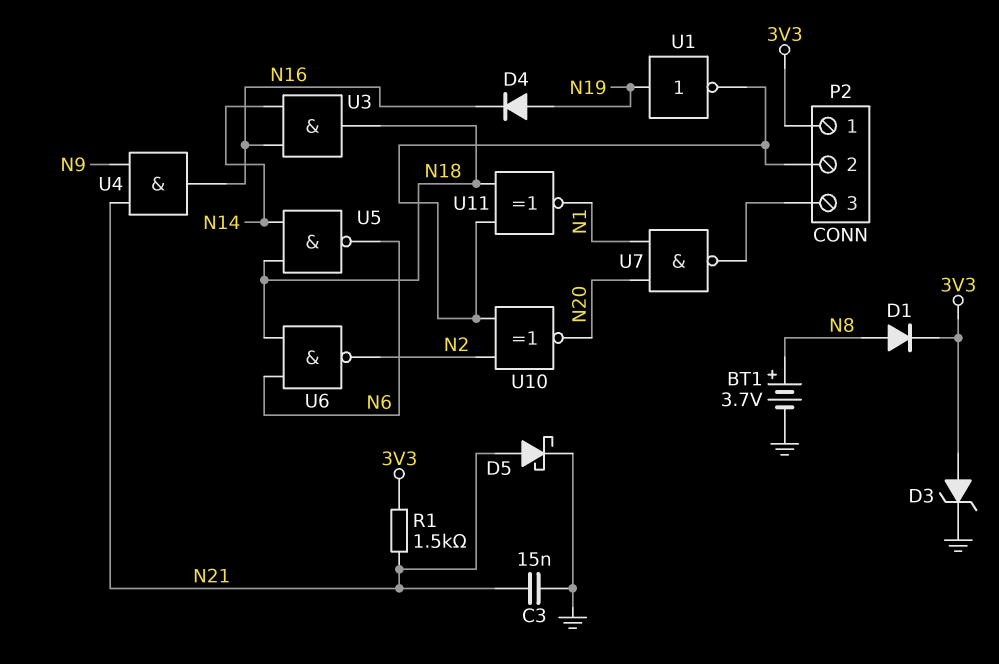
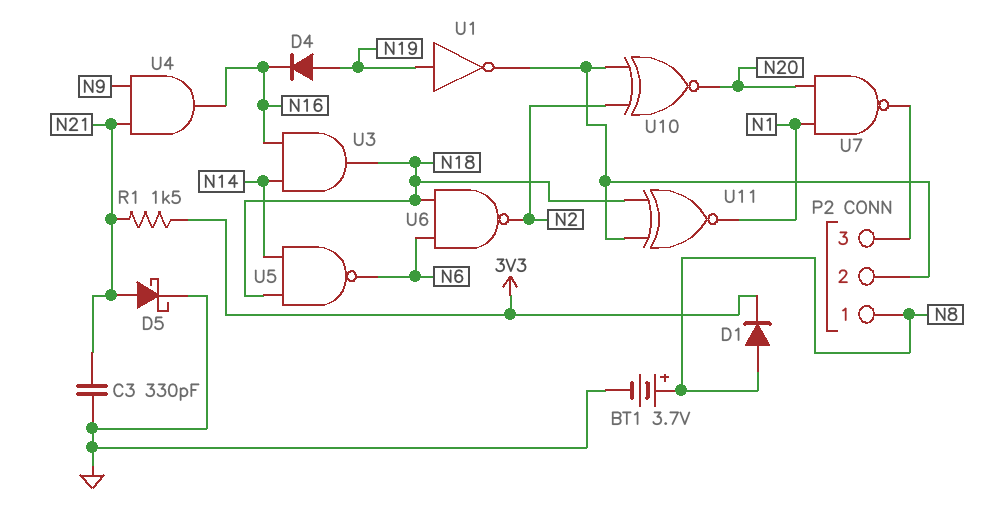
C3: 15nF (GND, N21) -> 330pF (GND, N21)
D3: zener (A 3V3, K GND) -> none
P2 pin 1: 3V3 -> N8

